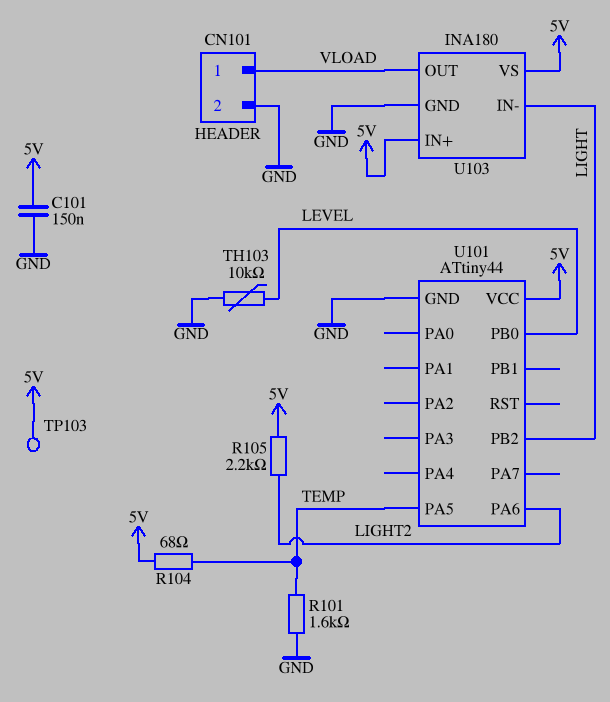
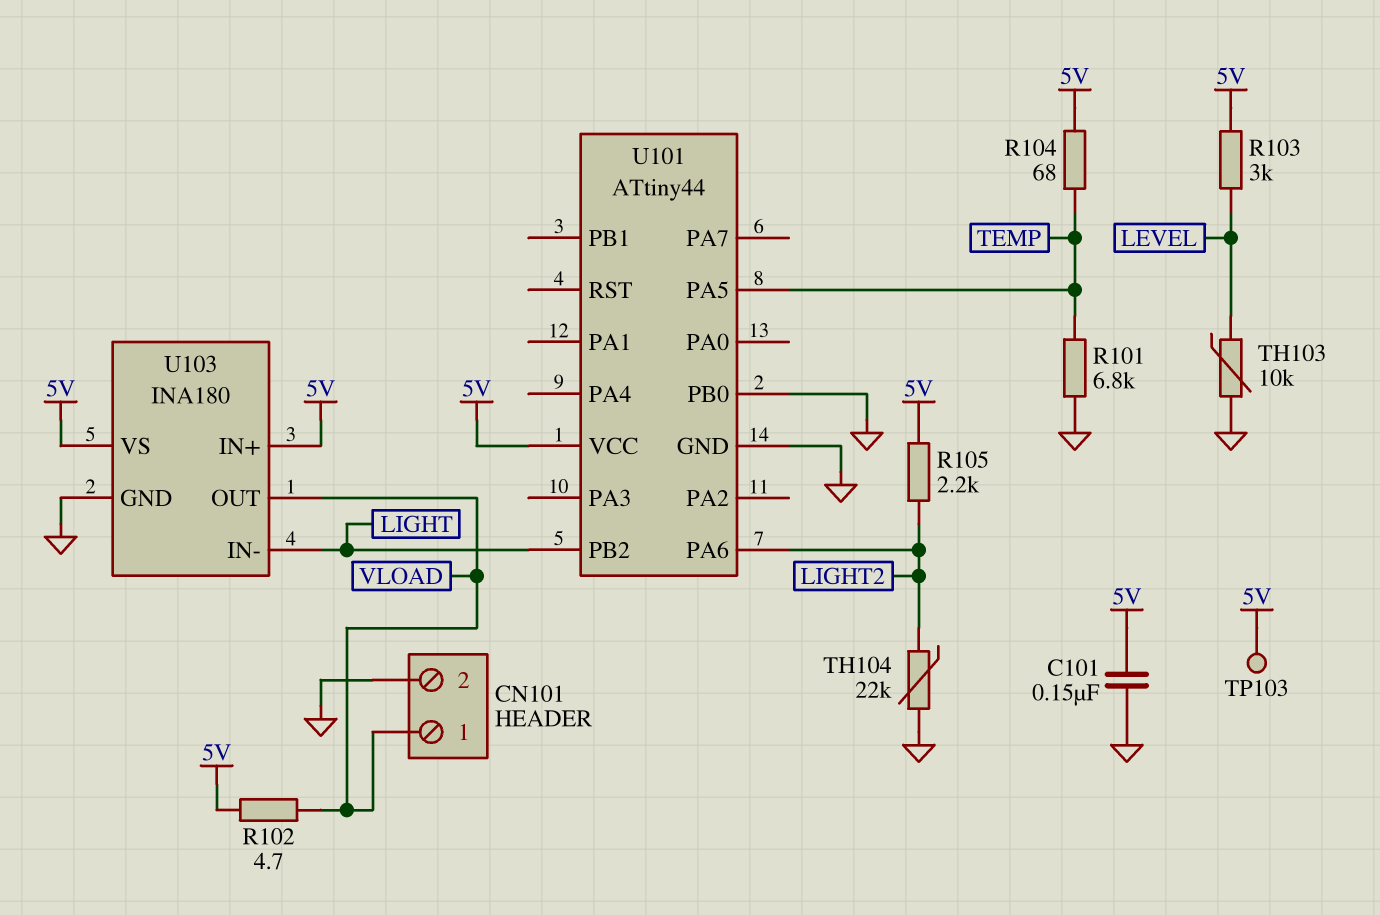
R101: 1.6k (GND, TEMP) -> 6.8k (GND, TEMP)
R102: none -> 4.7 (5V, VLOAD)
R103: none -> 3k (5V, LEVEL)
TH104: none -> 22k (GND, LIGHT2)
U101 pin PB0: LEVEL -> GND

